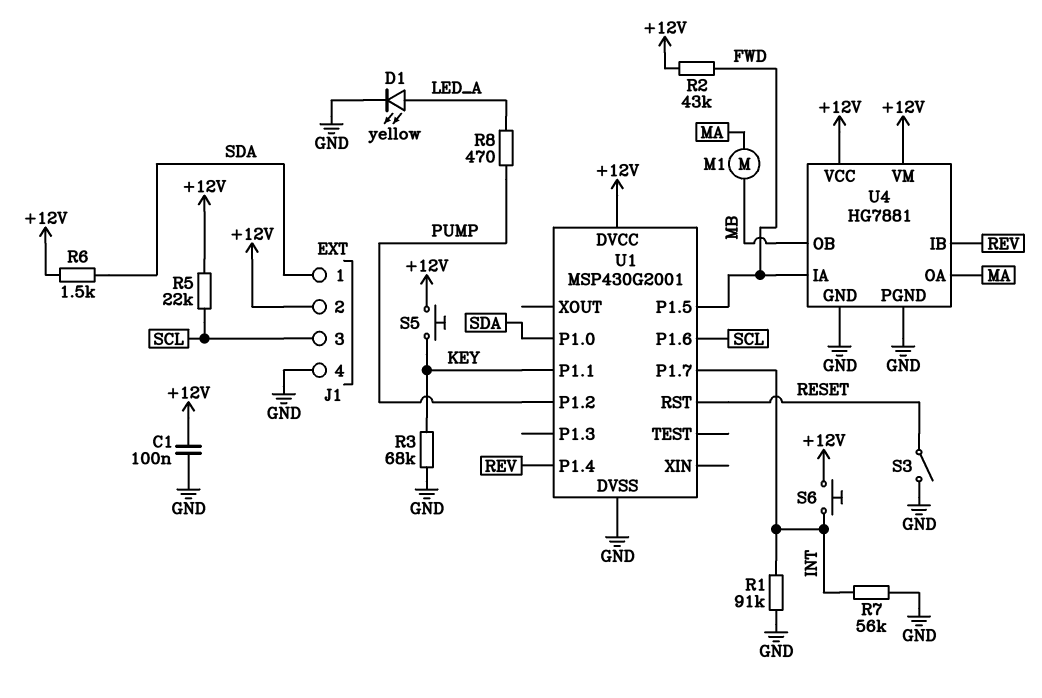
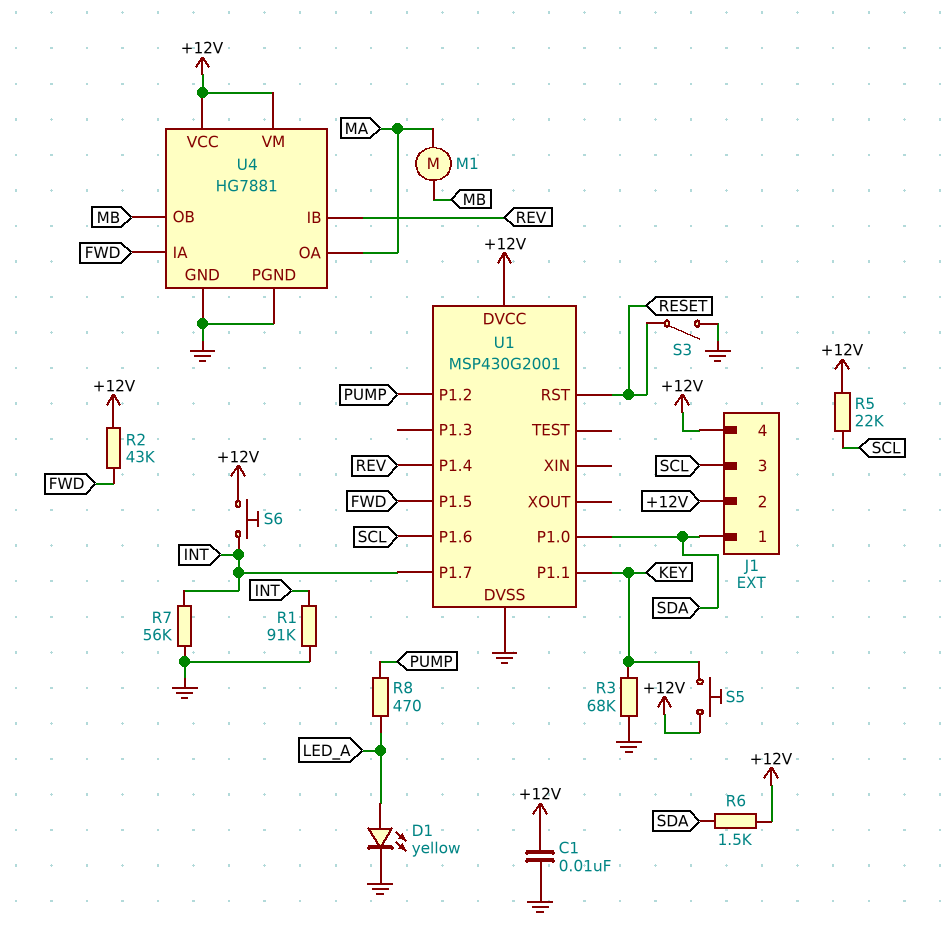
C1: 100nF (+12V, GND) -> 10nF (+12V, GND)
J1 pin 4: GND -> +12V

